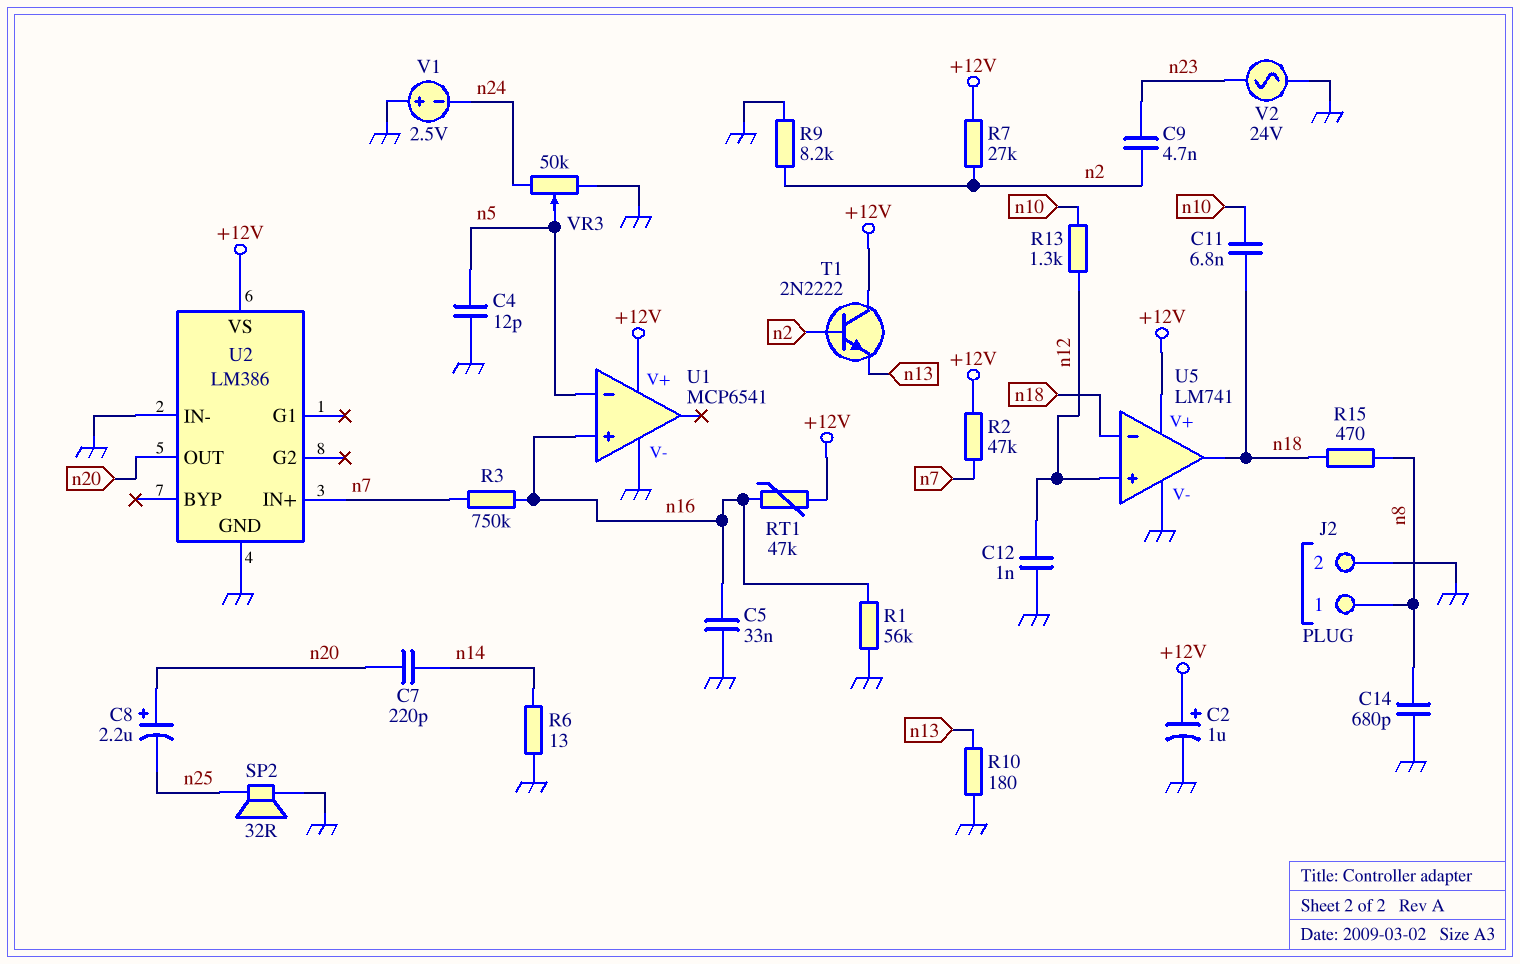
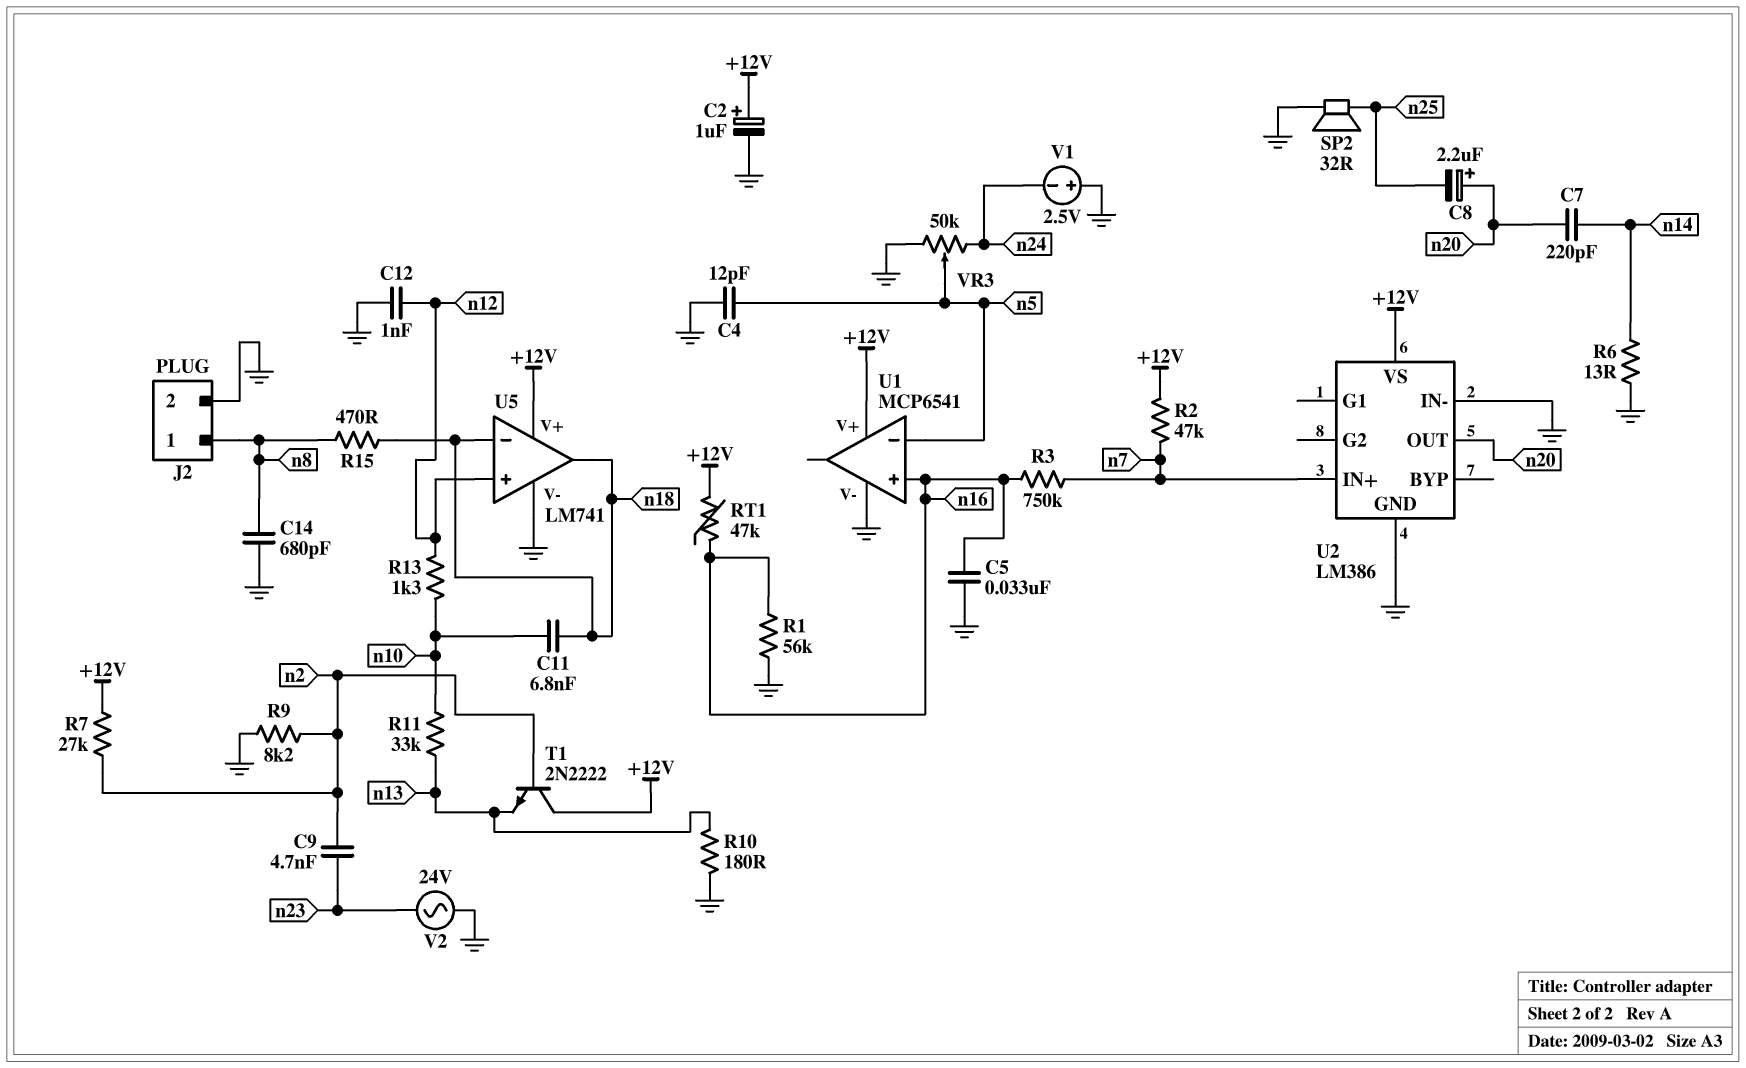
R11: none -> 33k (n10, n13)

